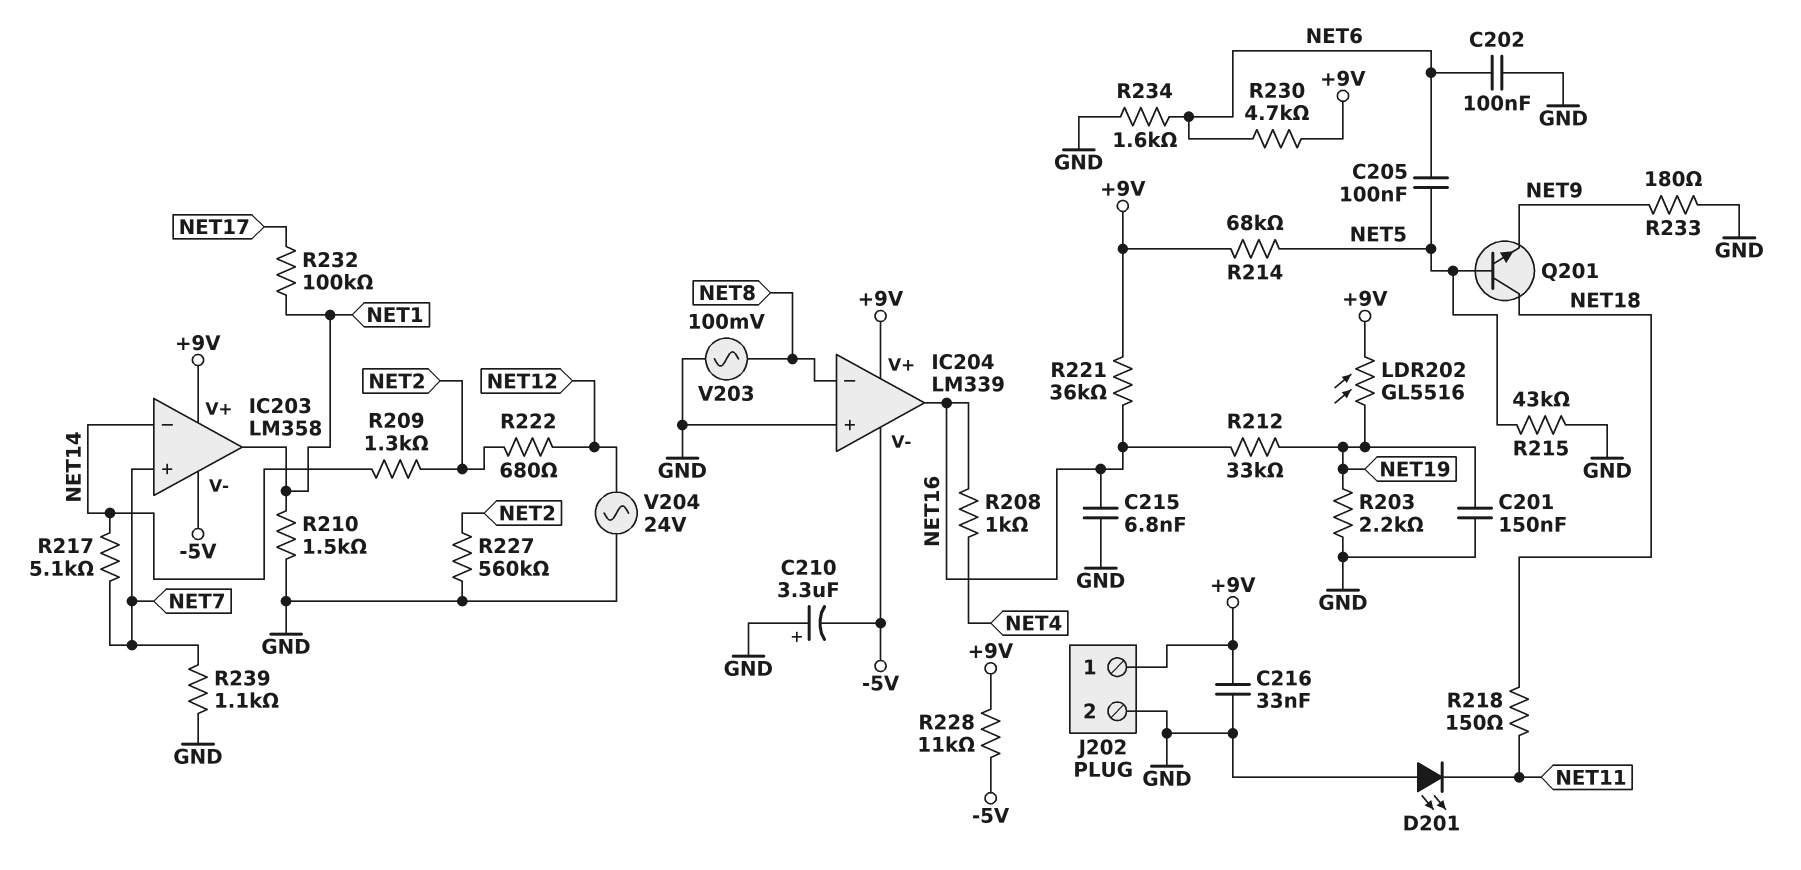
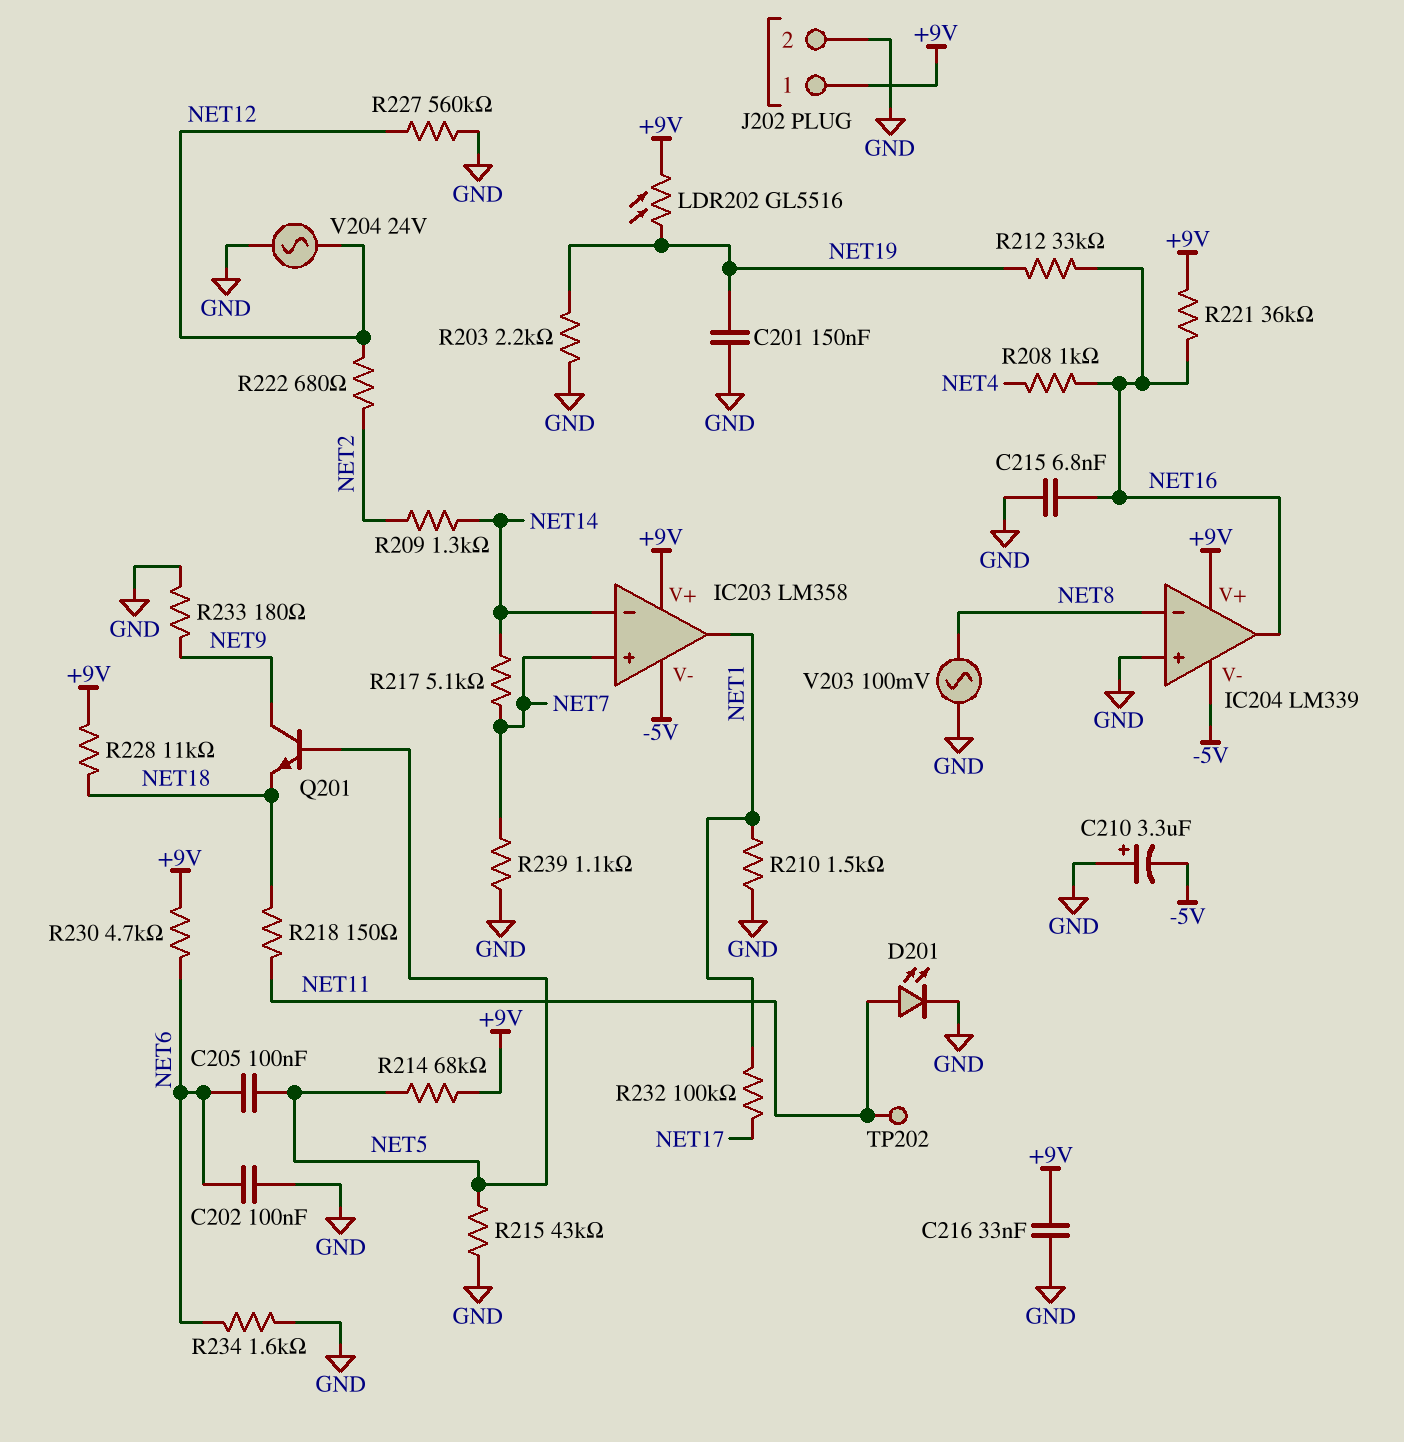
D201: LED (A GND, K NET11) -> LED (A NET11, K GND)
Q201: NPN (B NET5, C NET18, E NET9) -> NPN (B NET5, C NET9, E NET18)
R227: 560k (GND, NET2) -> 560k (GND, NET12)
R228: 11k (+9V, -5V) -> 11k (+9V, NET18)
TP202: none -> test point (NET11)

